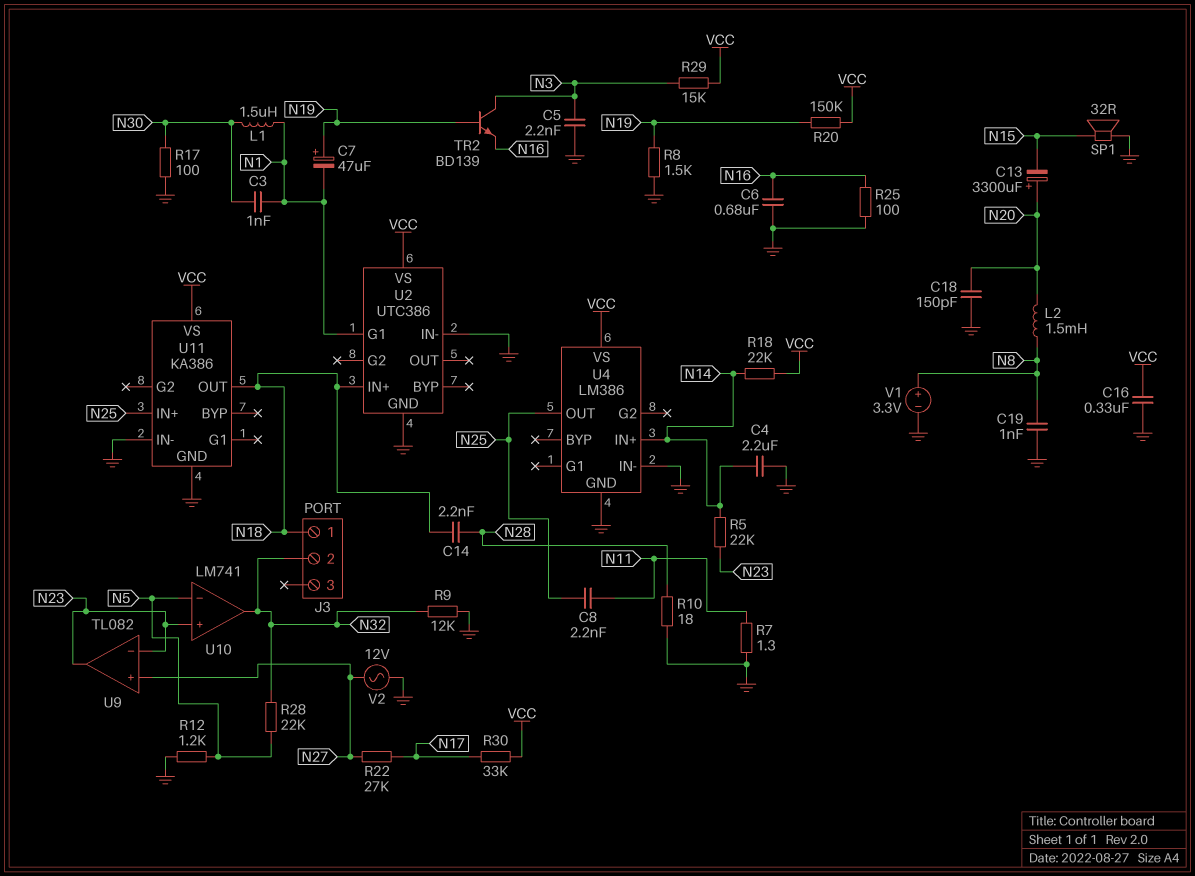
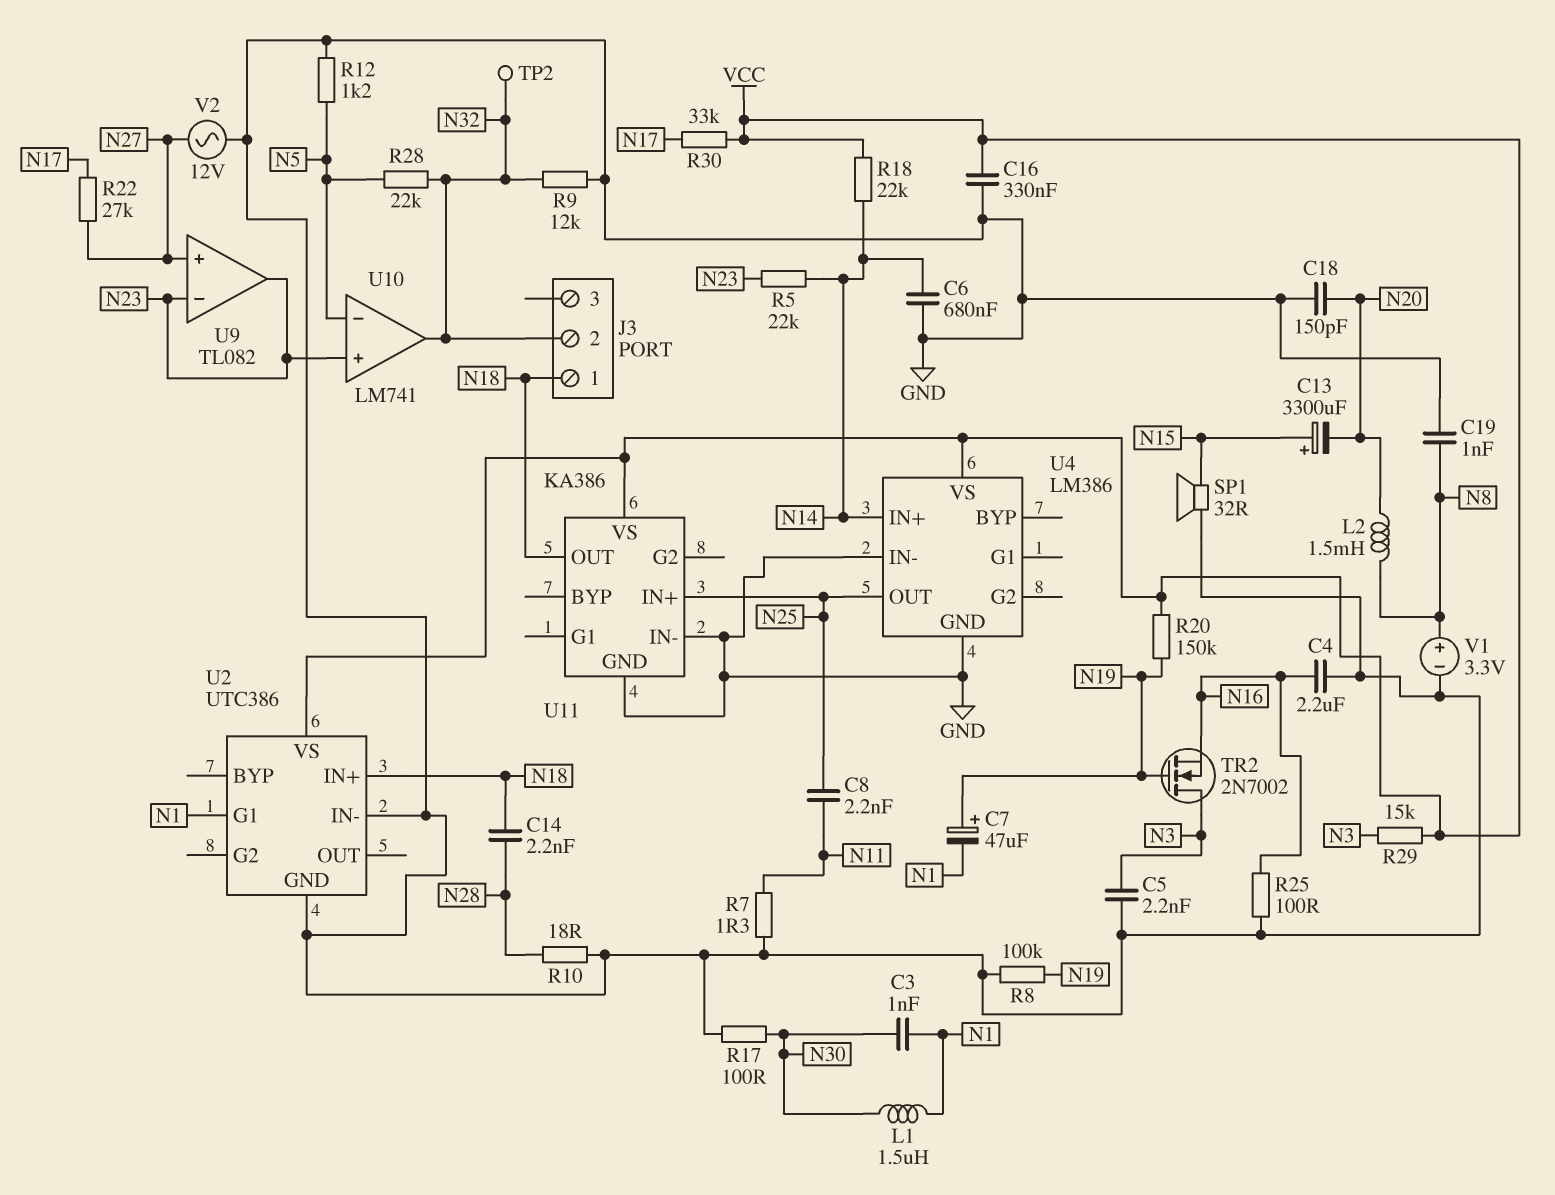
C4: 2.2uF (GND, N14) -> 2.2uF (GND, N16)
C6: 680nF (GND, N16) -> 680nF (GND, N14)
C13: 3300uF (plus N20, minus N15) -> 3300uF (plus N15, minus N20)
R8: 1.5k (GND, N19) -> 100k (GND, N19)
TP2: none -> test point (N32)
TR2: NPN BD139 (B N19, C N3, E N16) -> NMOS 2N7002 (G N19, D N3, S N16)

